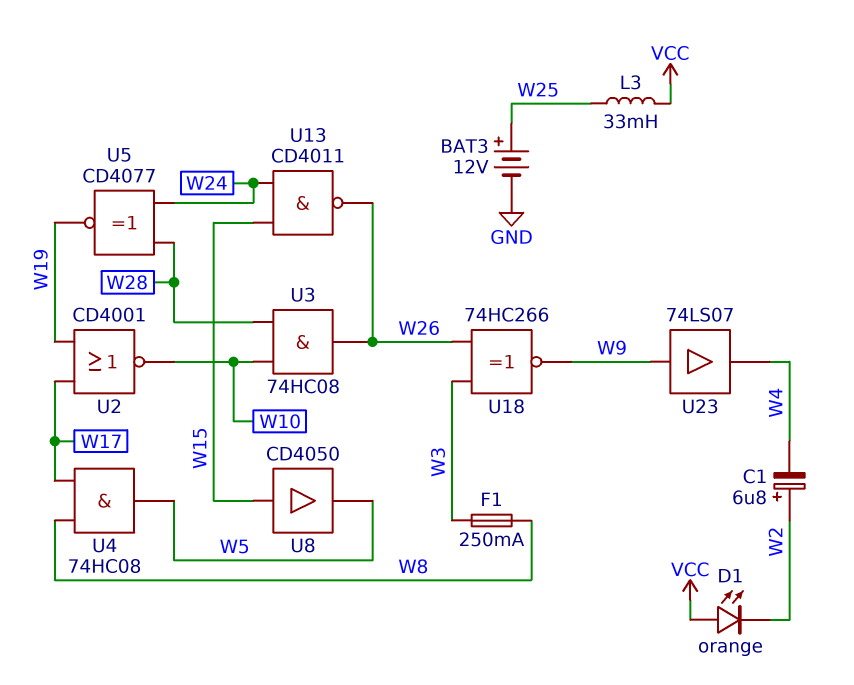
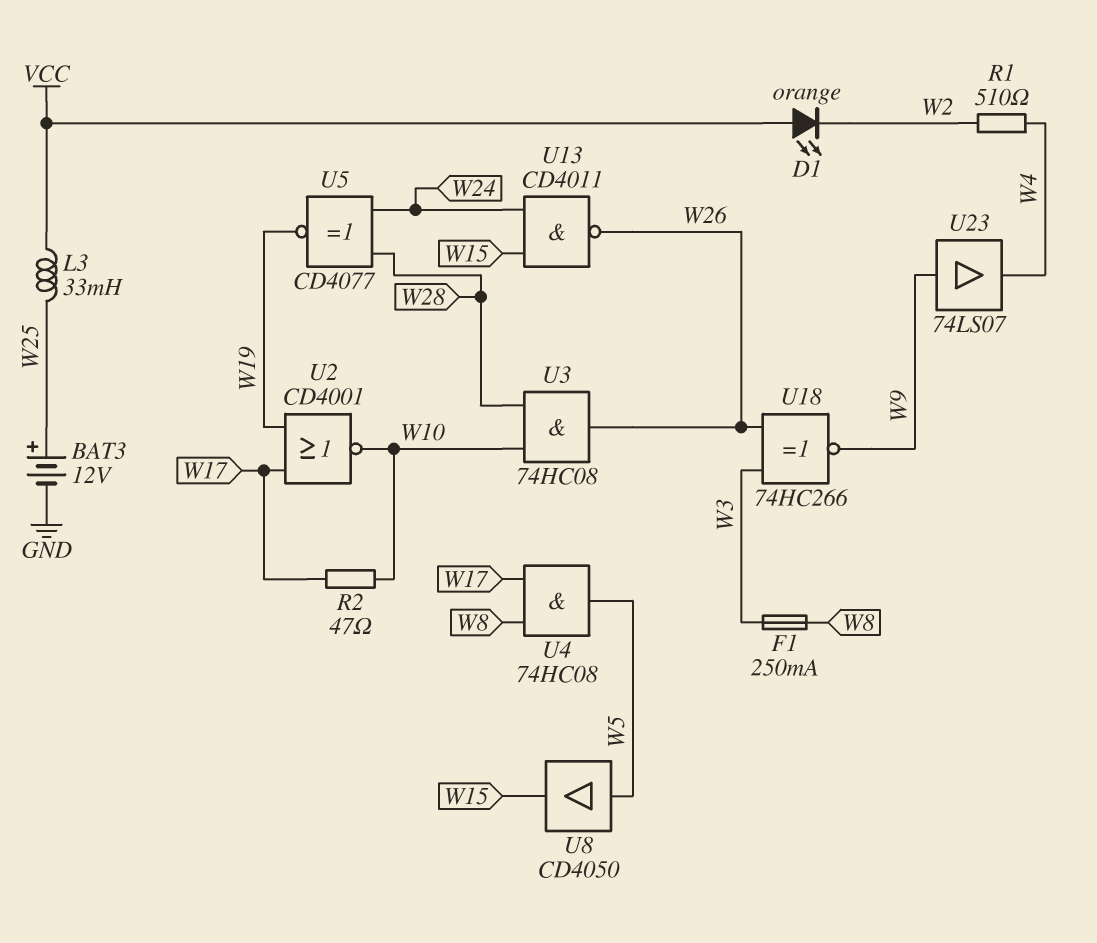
C1: 6.8uF (plus W2, minus W4) -> none
R1: none -> 510 (W2, W4)
R2: none -> 47 (W10, W17)
U8: buffer CD4050 (in W15, out W5) -> buffer CD4050 (in W5, out W15)

